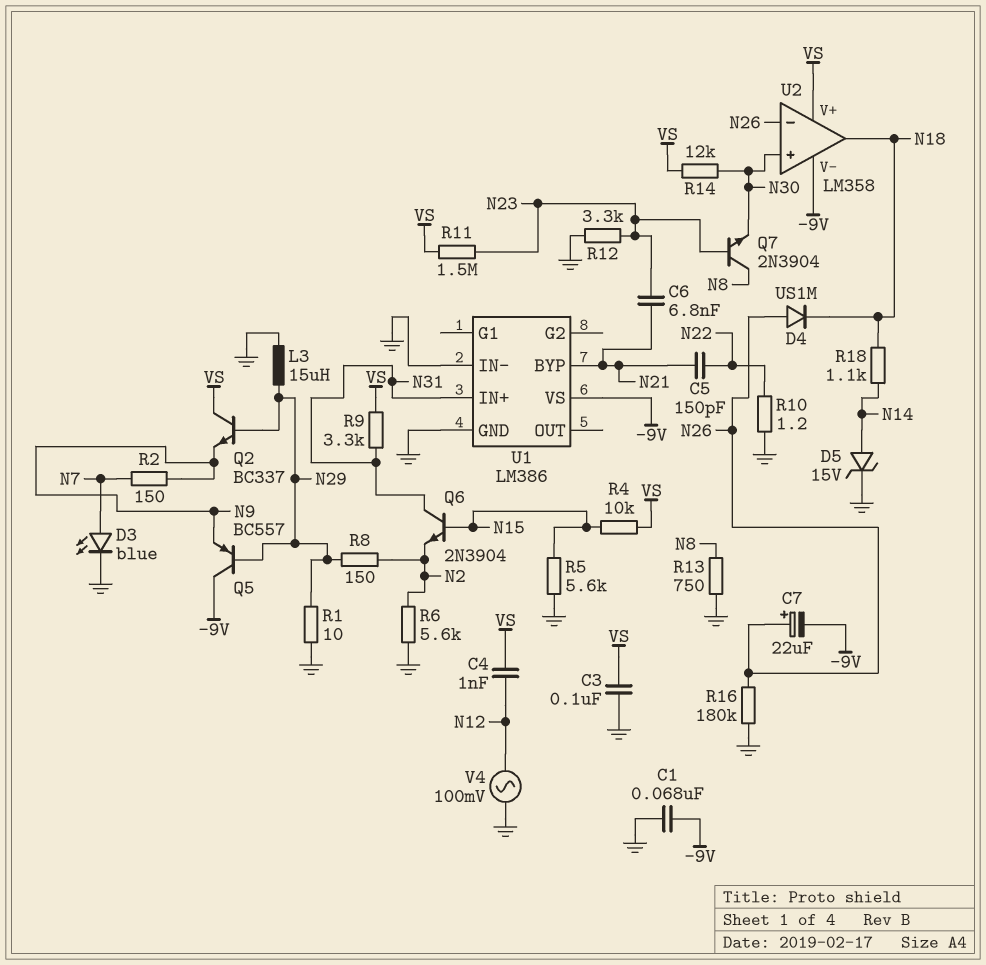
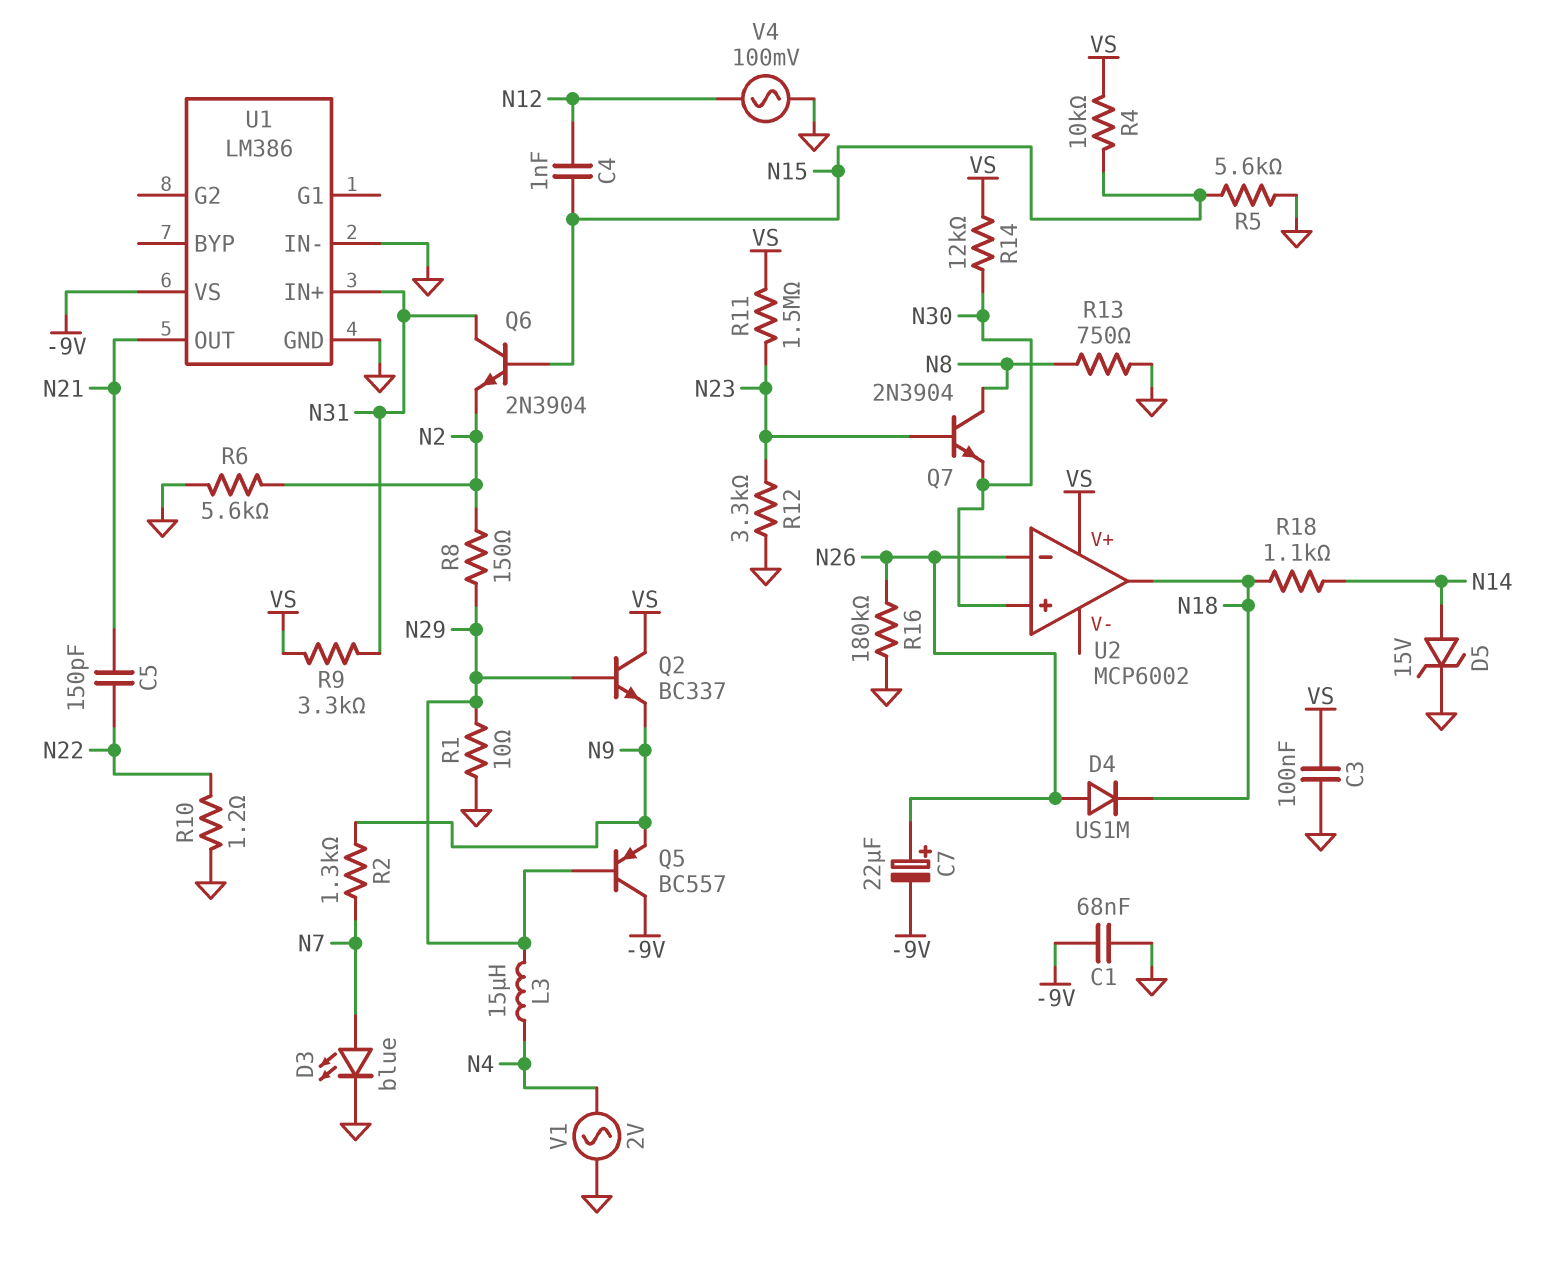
C4: 1nF (N12, VS) -> 1nF (N12, N15)
C6: 6.8nF (N21, N23) -> none
L3: 15uH (GND, N29) -> 15uH (N4, N29)
R2: 150 (N7, N9) -> 1.3k (N7, N9)
U1 pin BYP: N21 -> none
U1 pin OUT: none -> N21
U2: LM358 -> MCP6002
U2 pin V-: -9V -> none
V1: none -> AC 2V (GND, N4)

